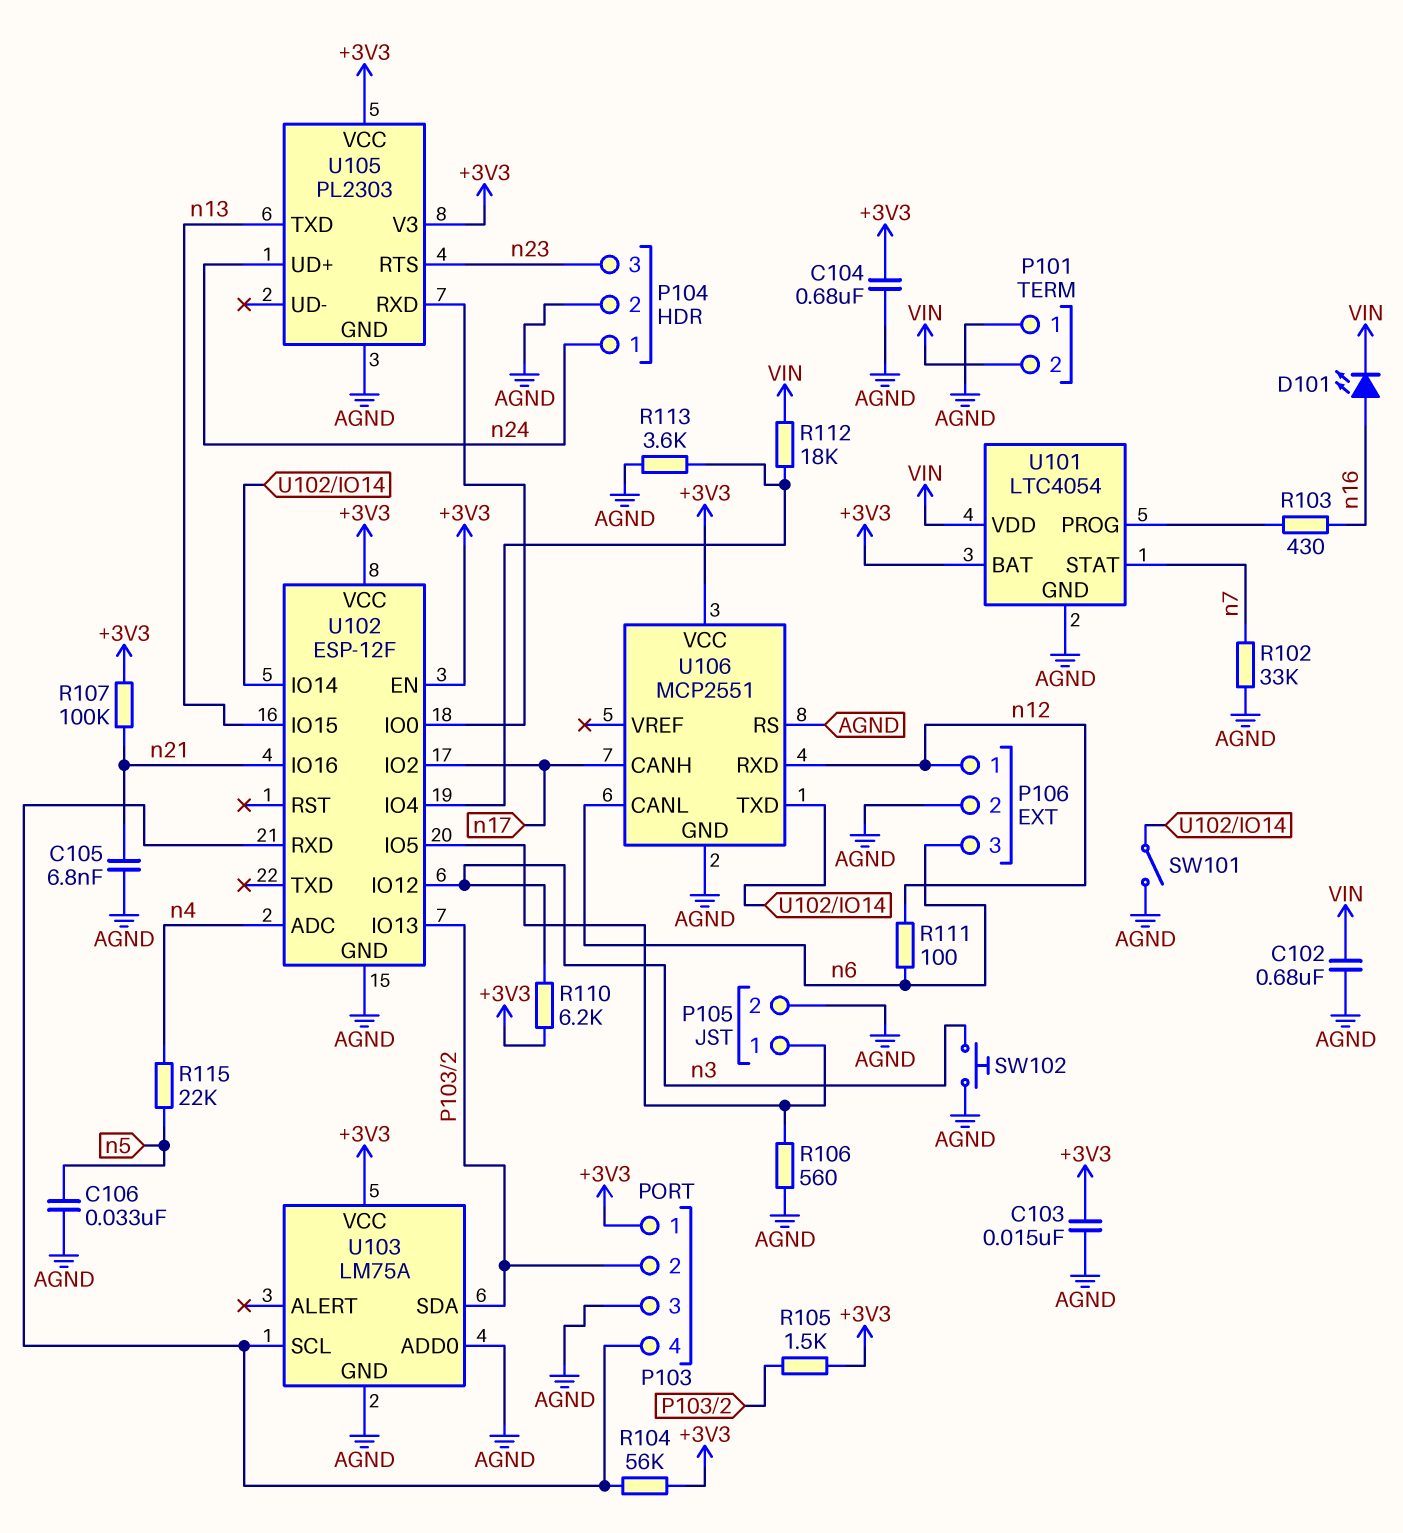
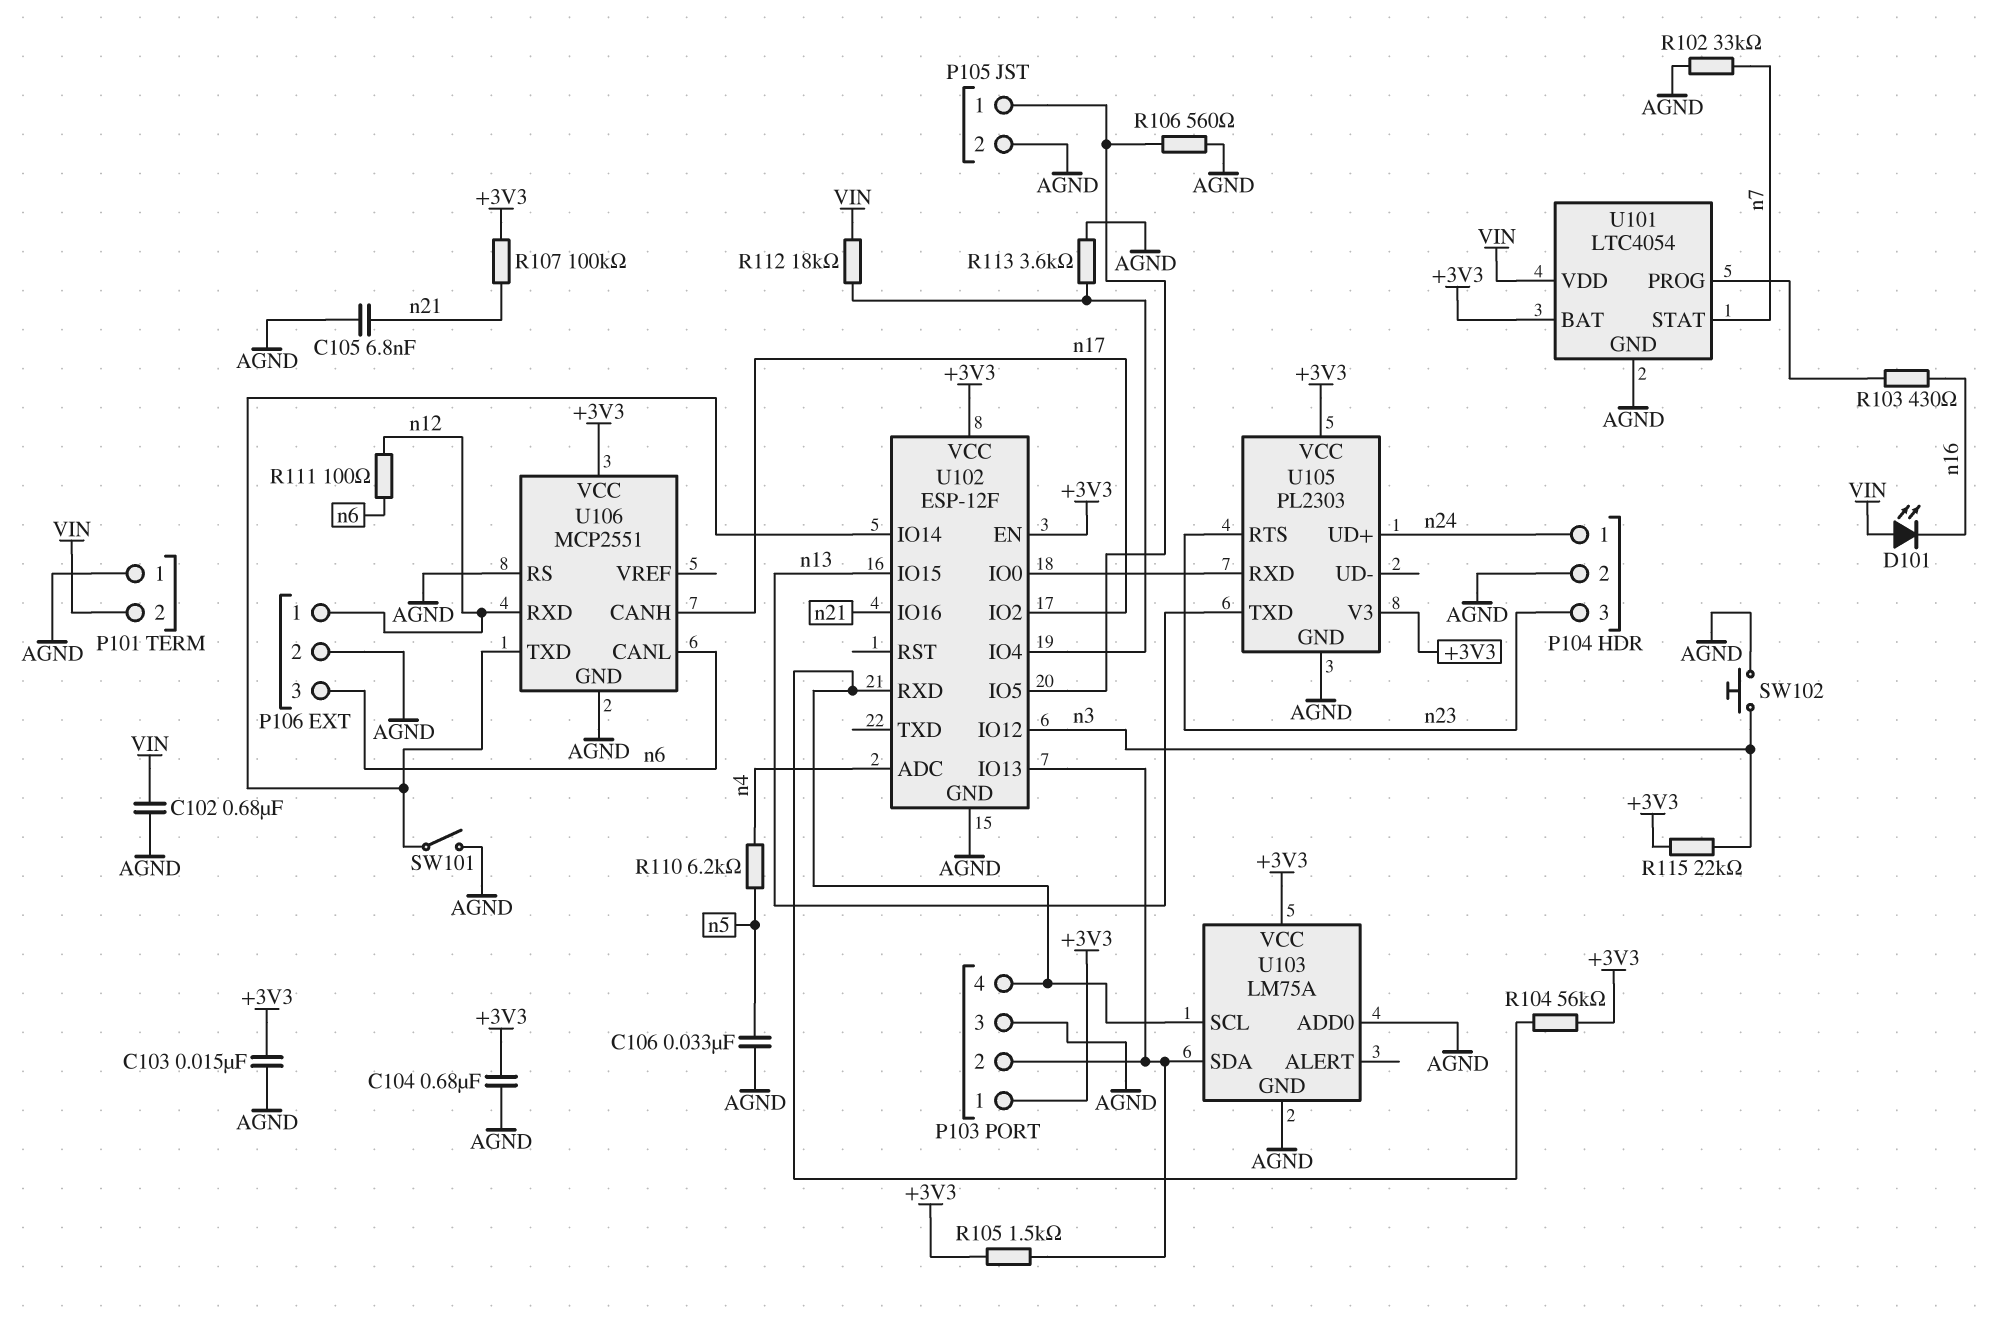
D101: LED (A n16, K VIN) -> LED (A VIN, K n16)
R110: 6.2k (+3V3, n3) -> 6.2k (n4, n5)
R115: 22k (n4, n5) -> 22k (+3V3, n3)

